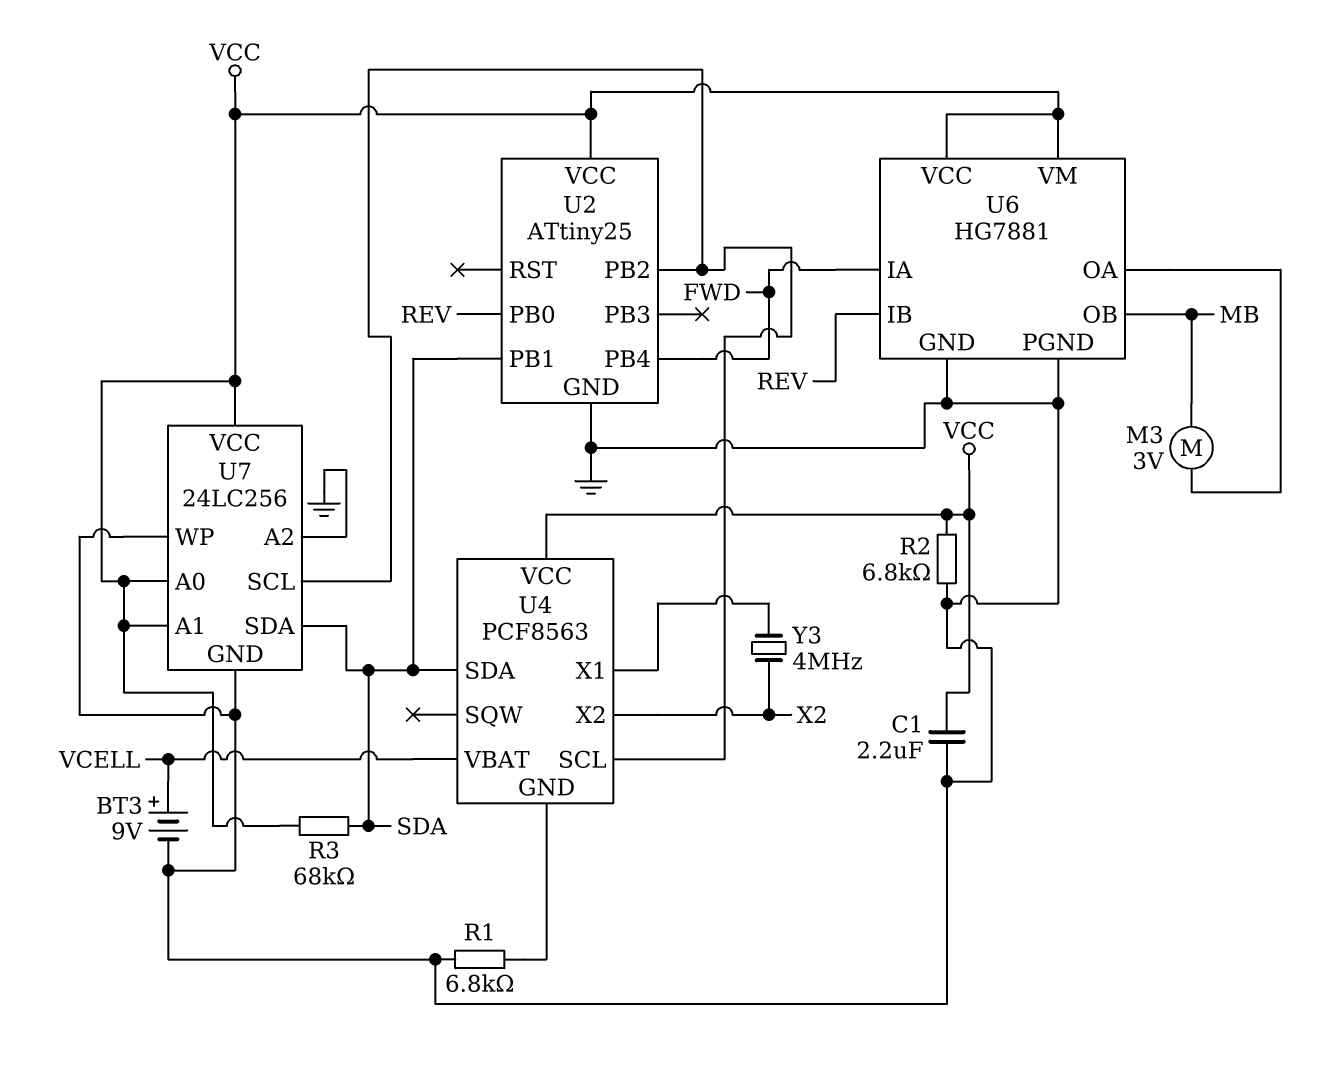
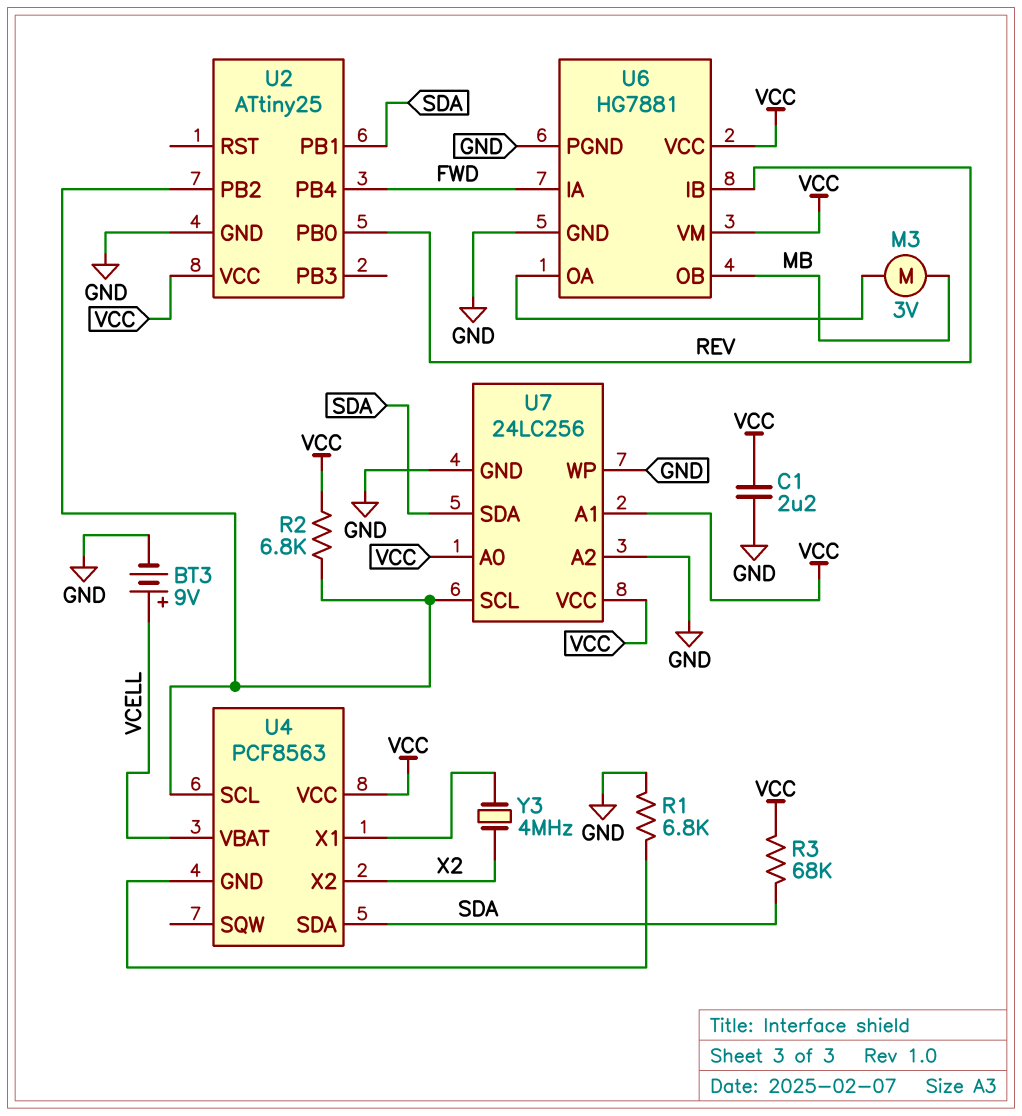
R2: 6.8k (GND, VCC) -> 6.8k (U2/PB2, VCC)

